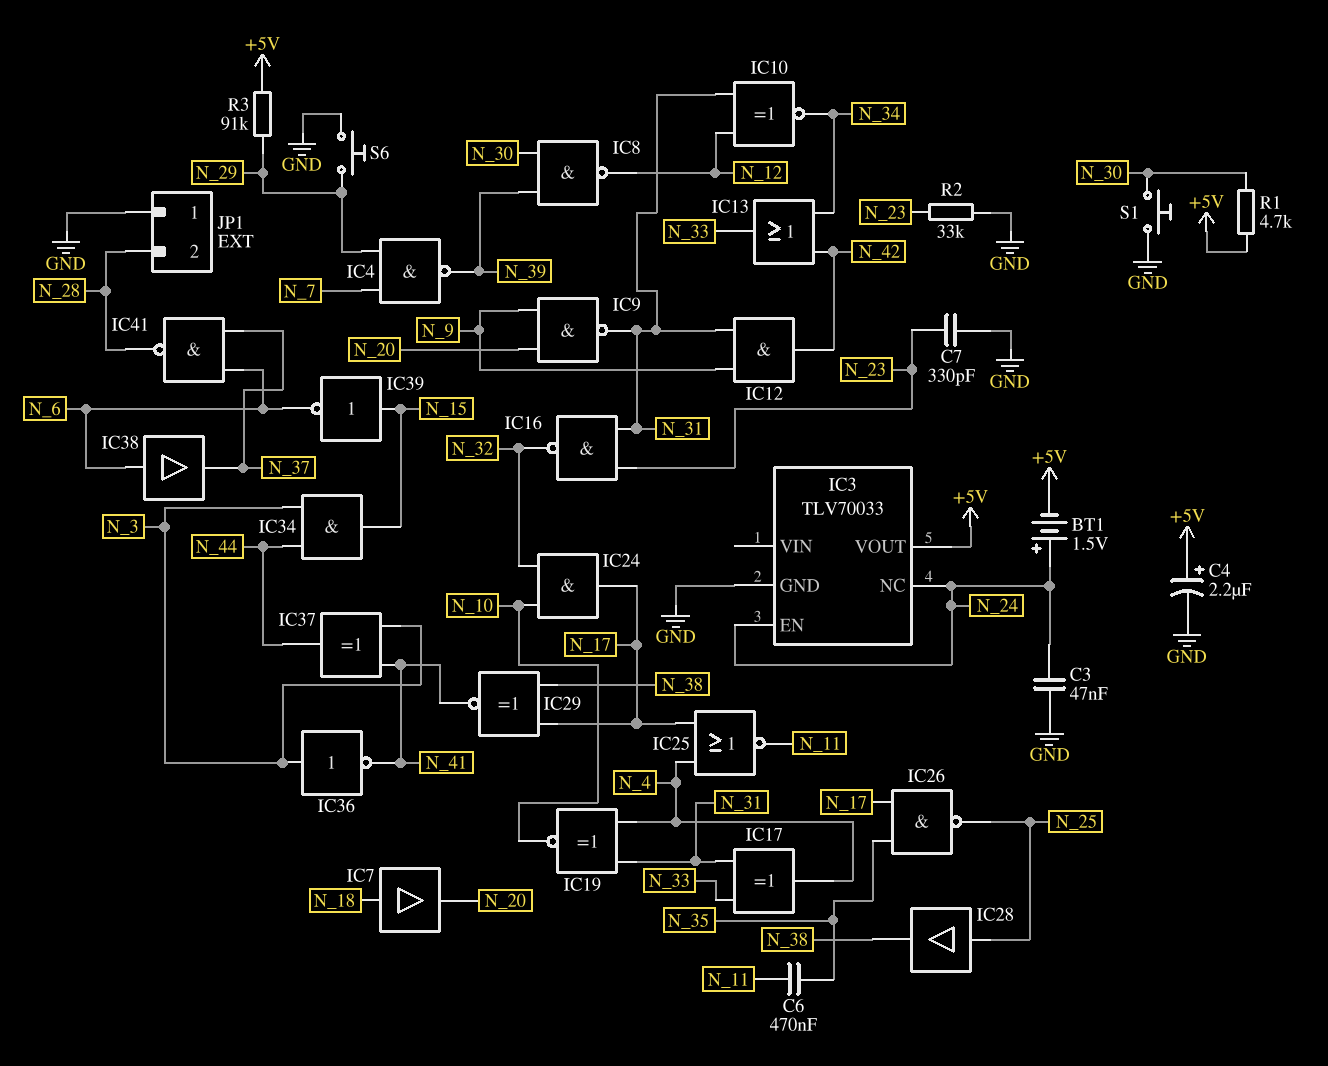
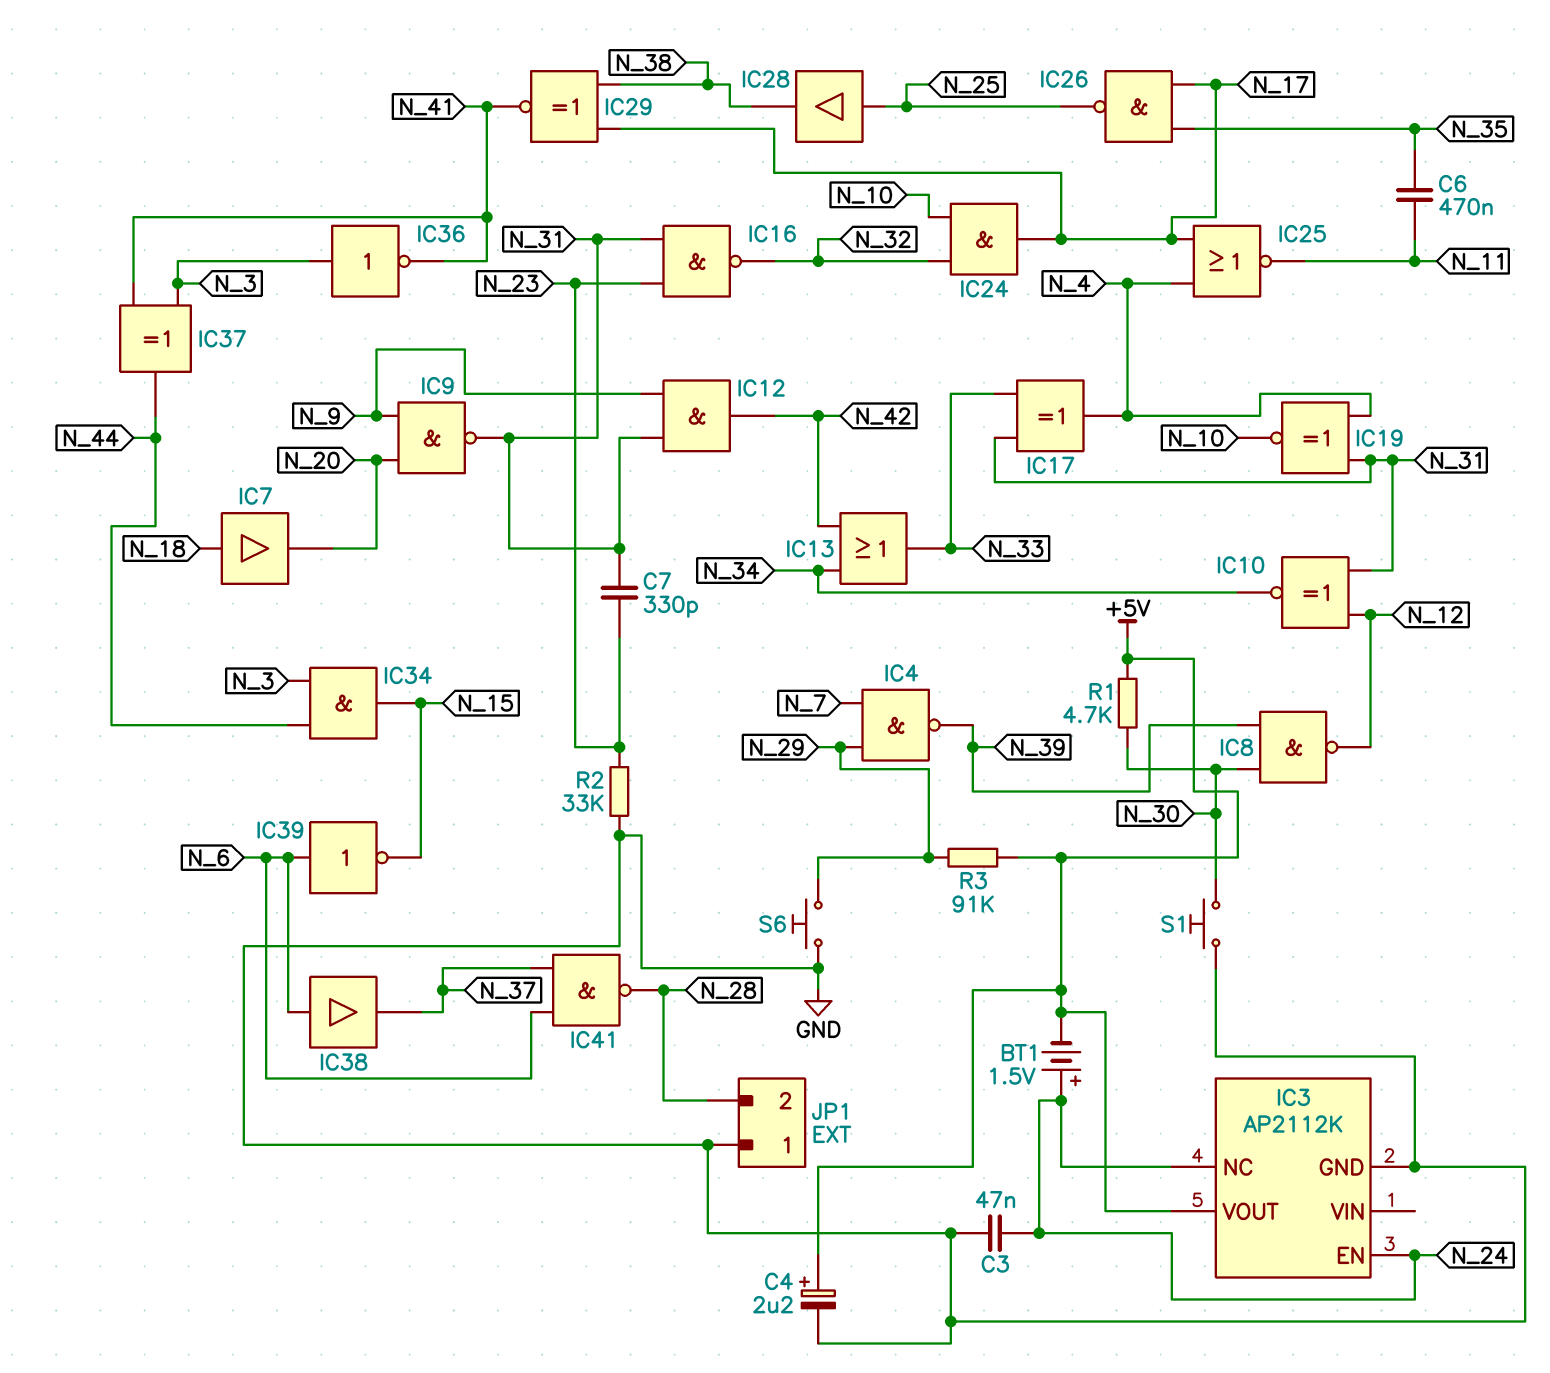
C7: 330pF (GND, N_23) -> 330pF (N_23, N_31)
IC3: TLV70033 -> AP2112K
IC39: NOT (in N_15, out N_6) -> NOT (in N_6, out N_15)

